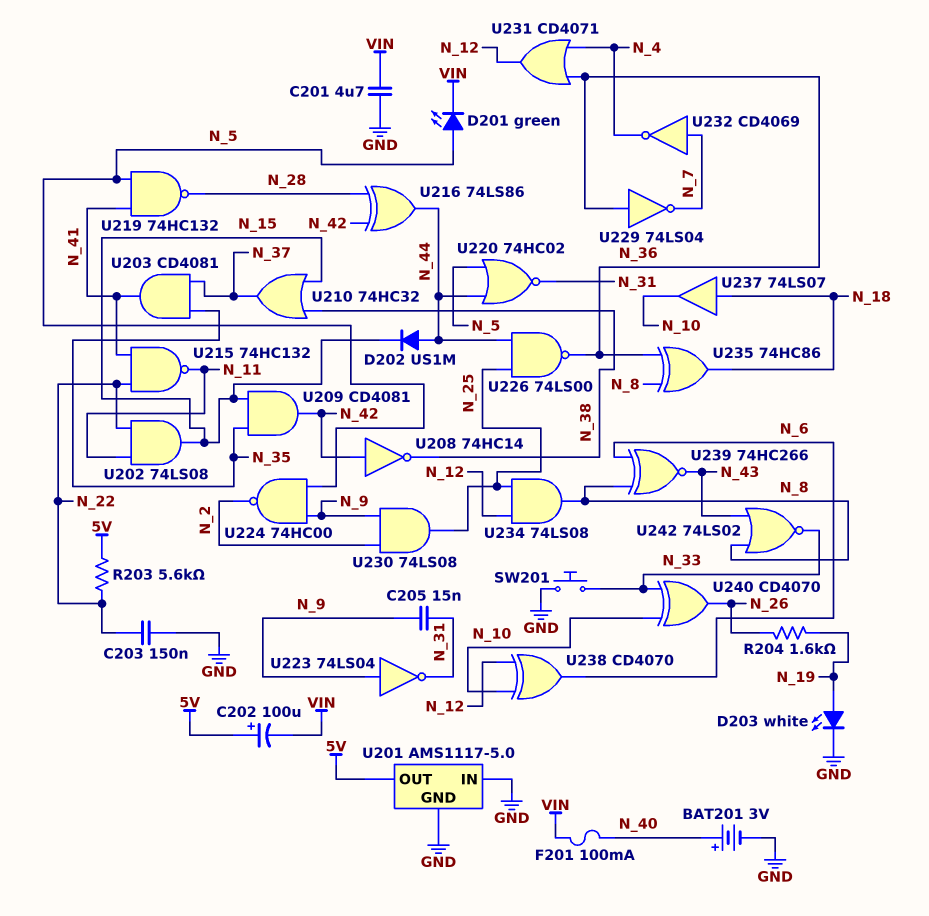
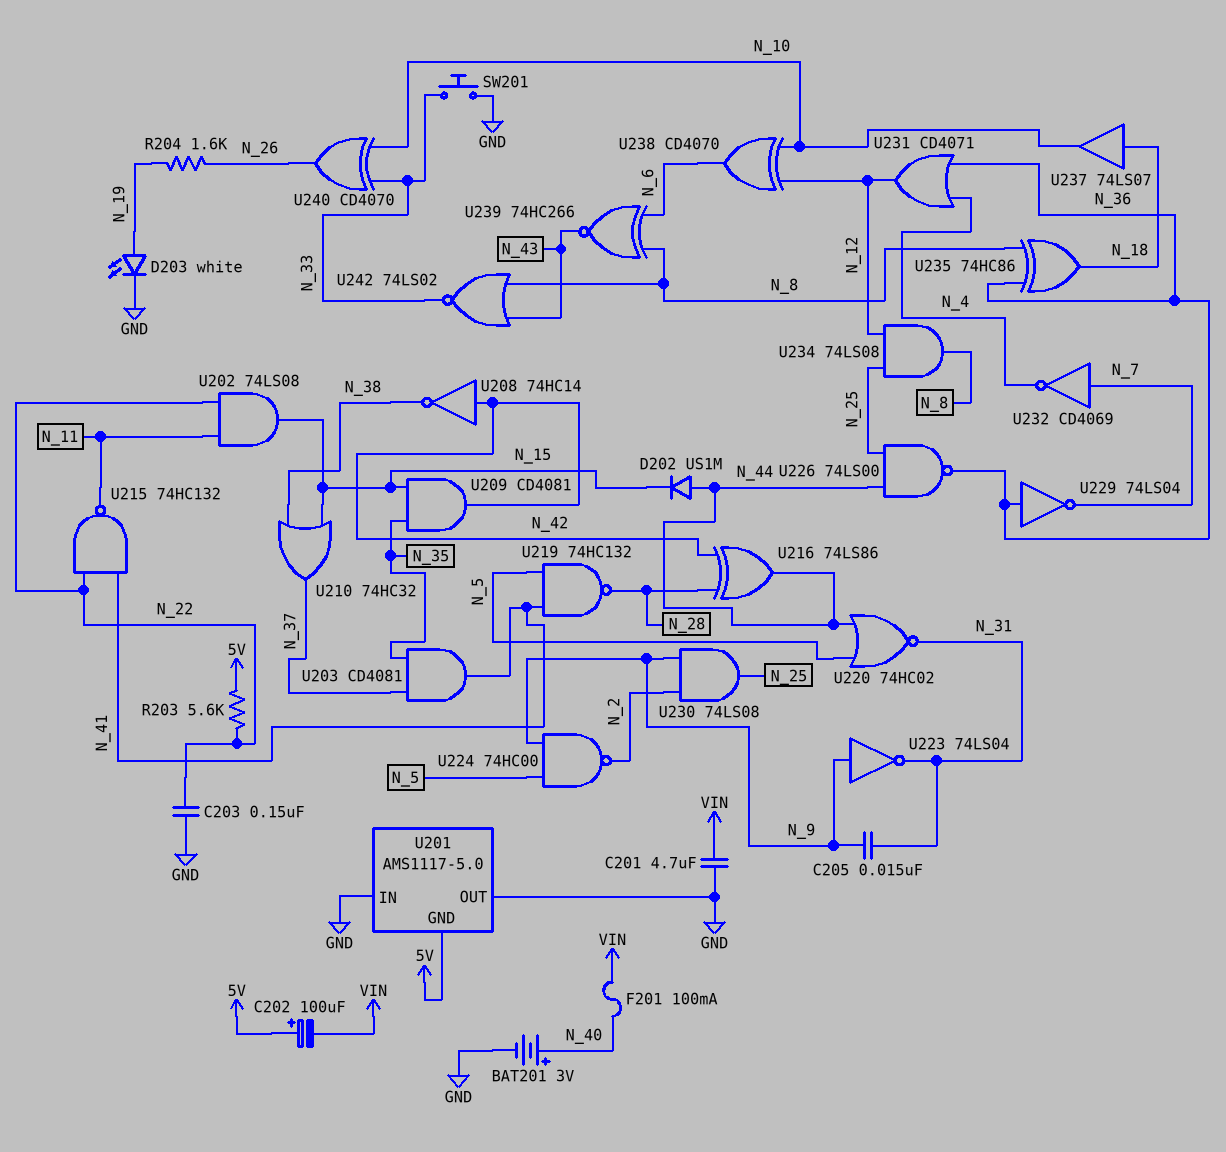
D201: LED green (A N_5, K VIN) -> none
U201 pin GND: GND -> 5V
U201 pin OUT: 5V -> GND

